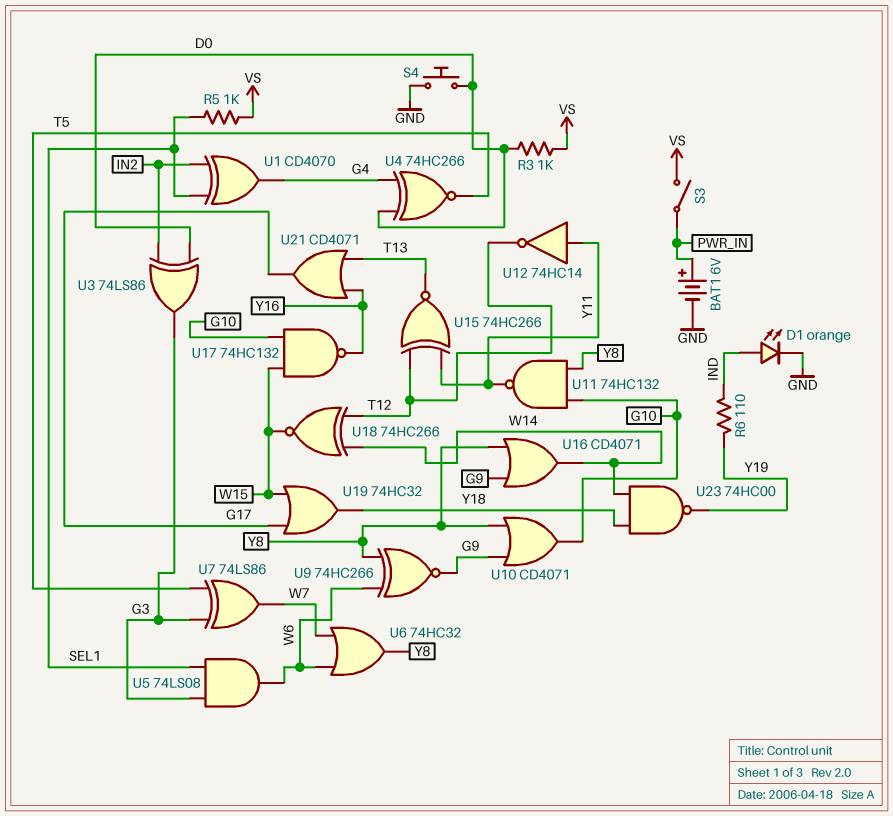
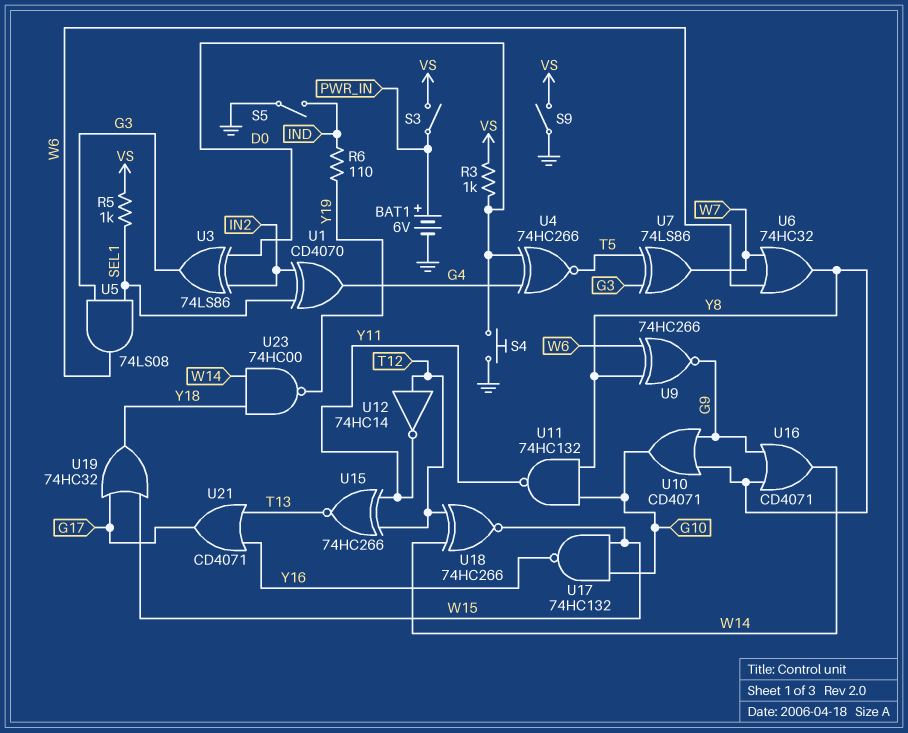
D1: LED orange (A IND, K GND) -> none
S5: none -> switch (GND, IND)
S9: none -> switch (GND, VS)
U12: NOT 74HC14 (in Y11, out T12) -> NOT 74HC14 (in T12, out Y11)

